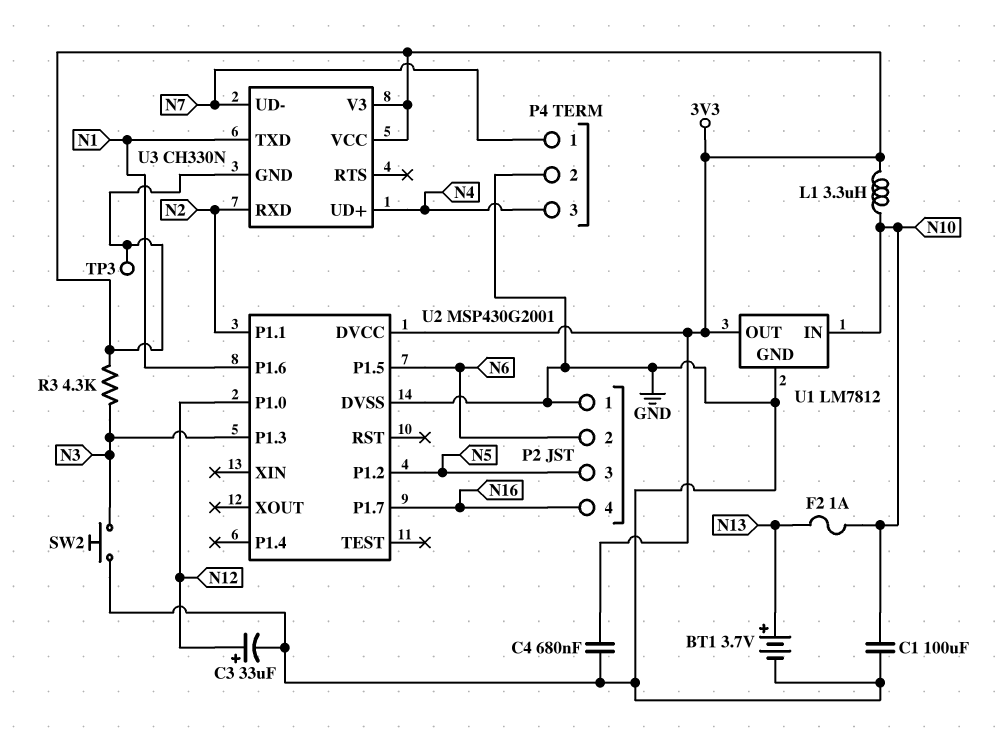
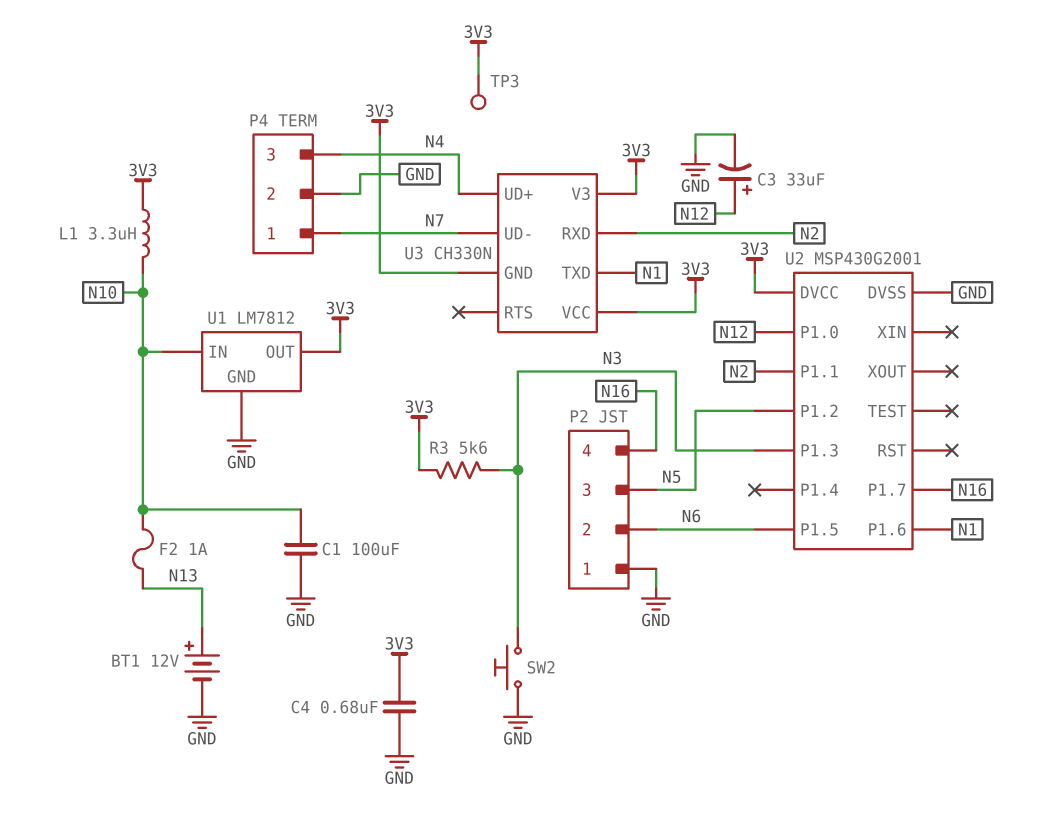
BT1: 3.7V (plus N13, minus GND) -> 12V (plus N13, minus GND)
R3: 4.3k (3V3, N3) -> 5.6k (3V3, N3)

